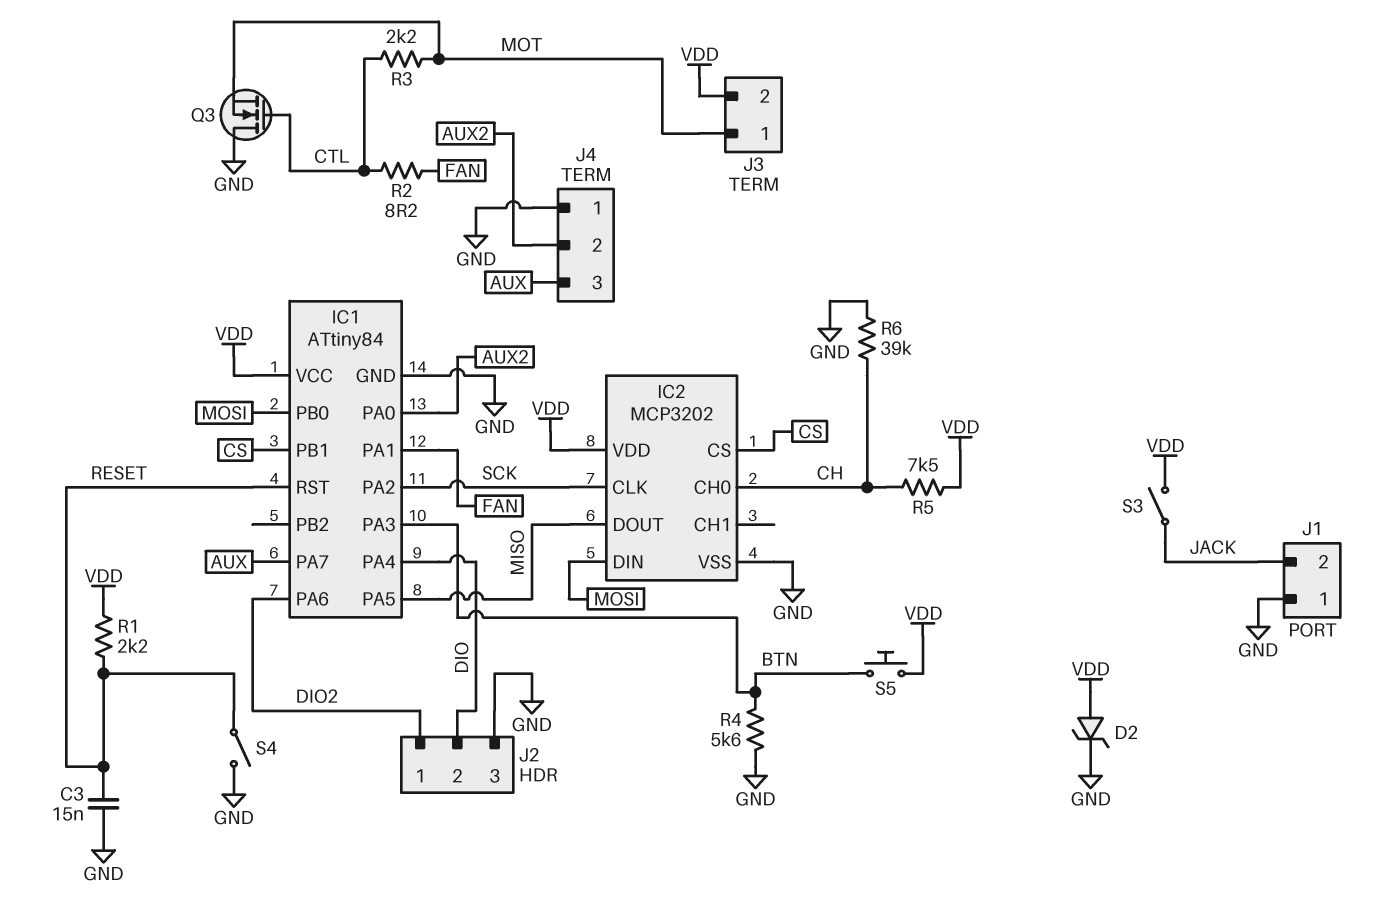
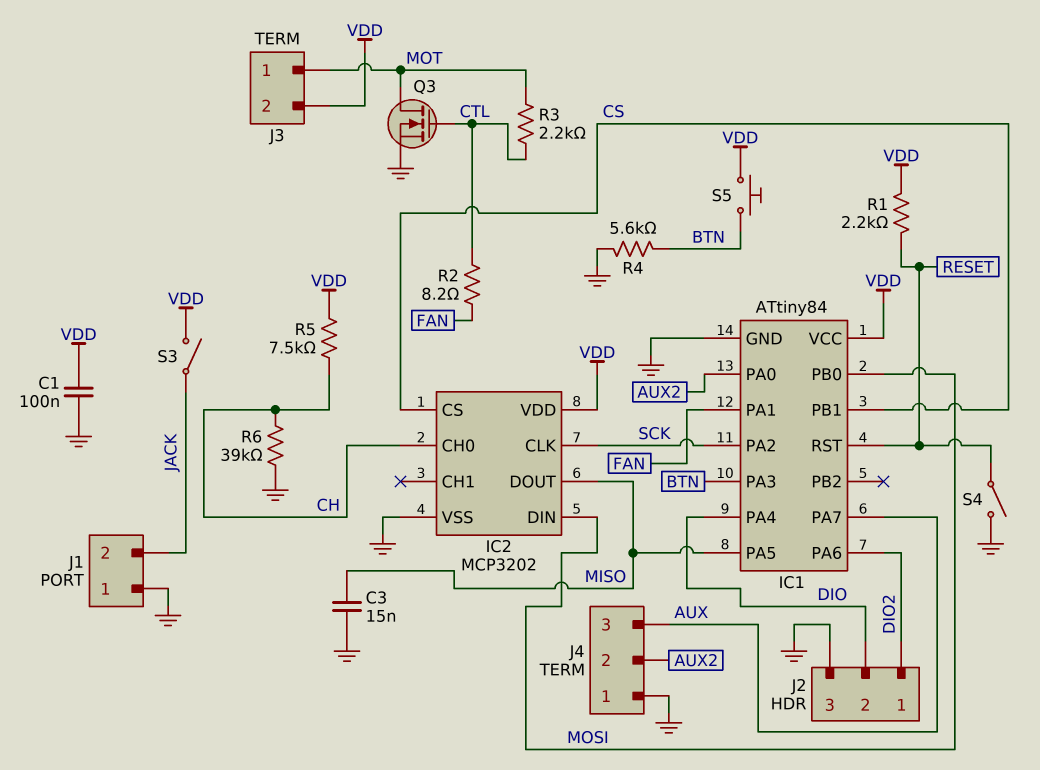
C1: none -> 100nF (GND, VDD)
C3: 15nF (GND, RESET) -> 15nF (GND, MISO)
D2: zener (A VDD, K GND) -> none
Q3: NMOS (G CTL, D GND, S MOT) -> NMOS (G CTL, D MOT, S GND)

